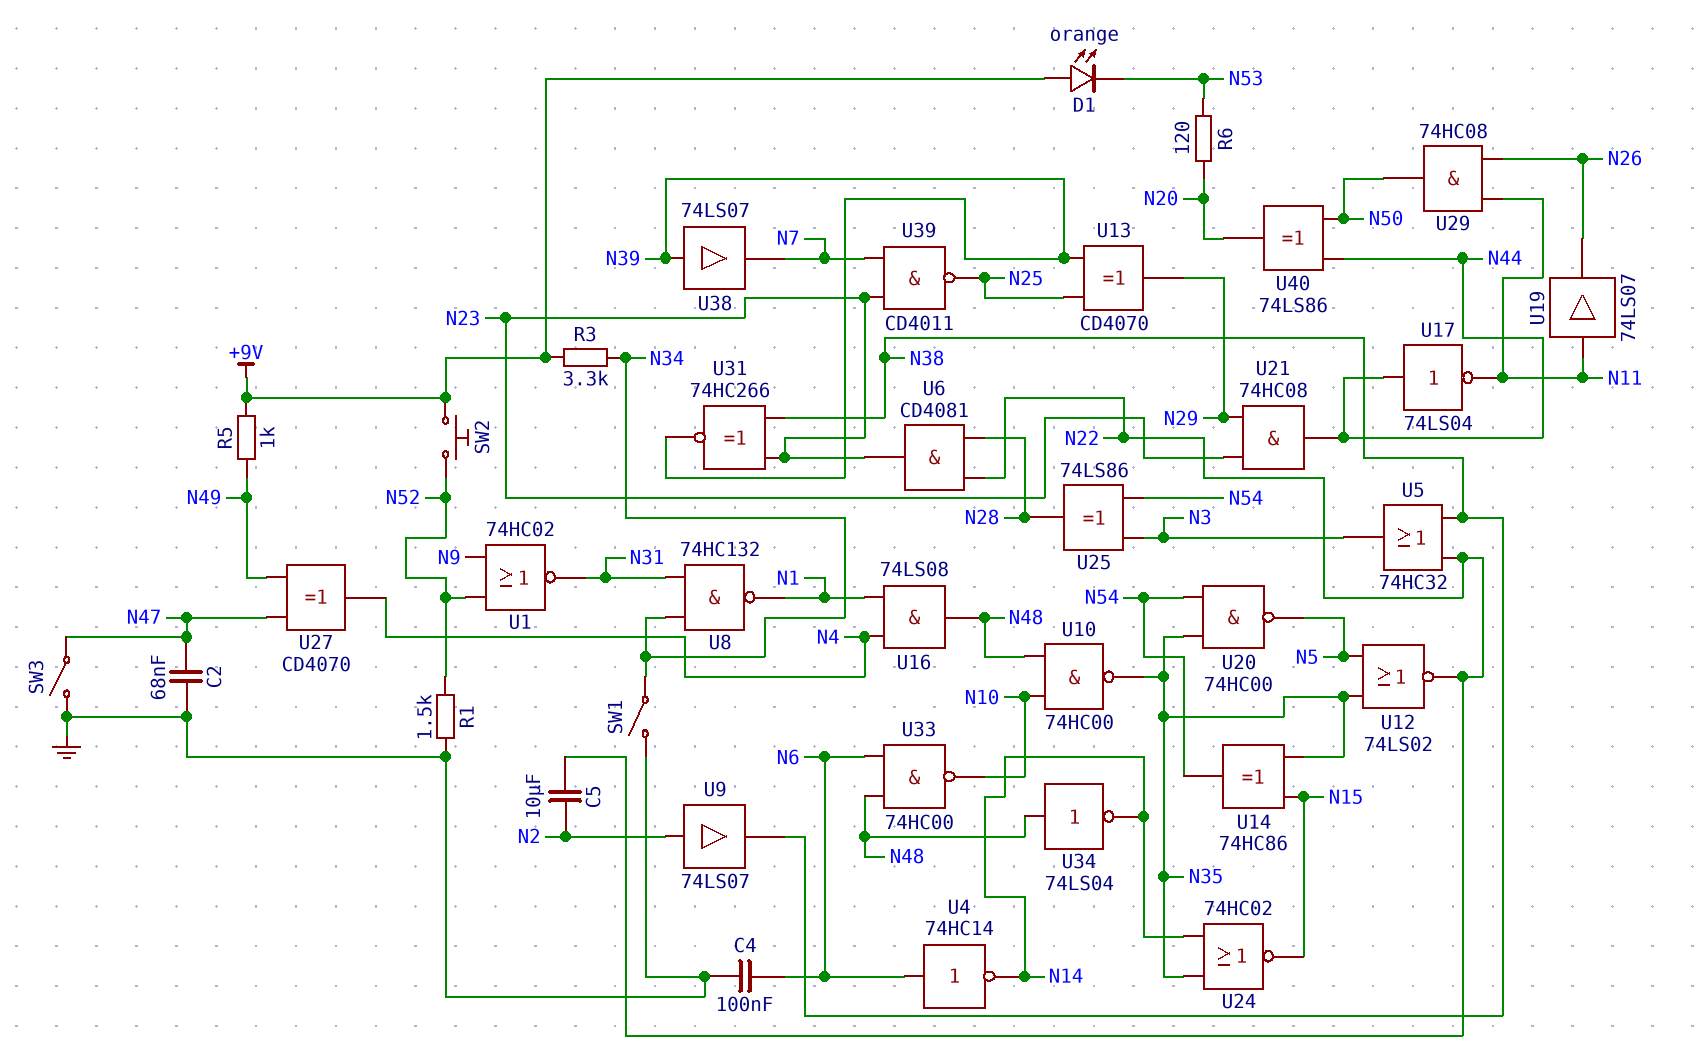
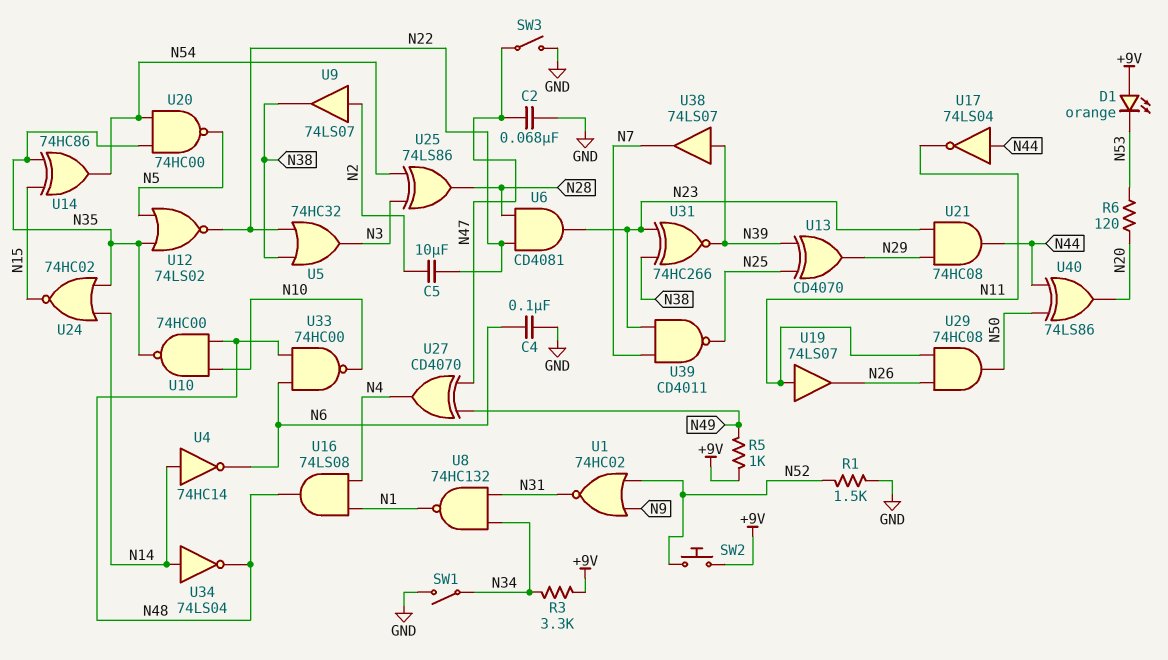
U4: NOT 74HC14 (in N6, out N14) -> NOT 74HC14 (in N14, out N6)
U34: NOT 74LS04 (in N48, out N14) -> NOT 74LS04 (in N14, out N48)

